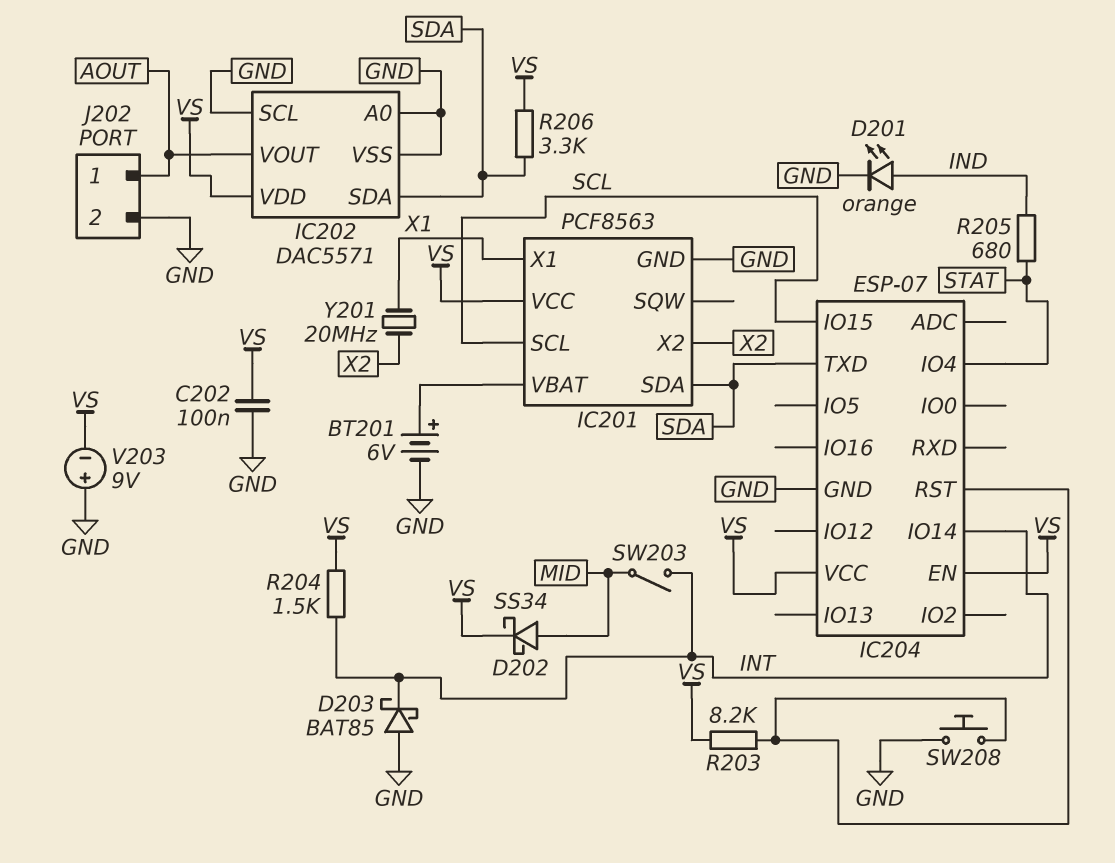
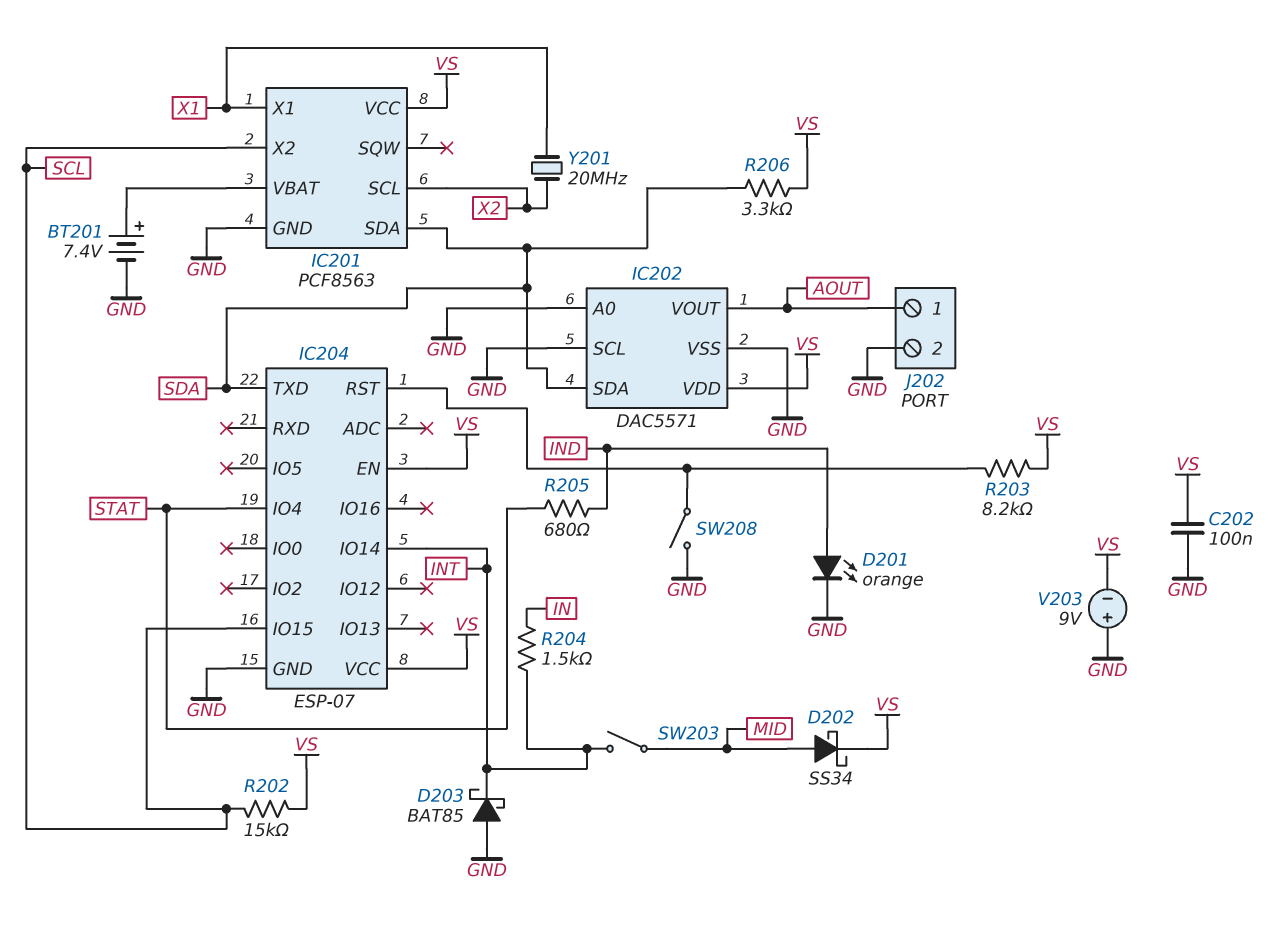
BT201: 6V (plus IC201/VBAT, minus GND) -> 7.4V (plus IC201/VBAT, minus GND)
IC201 pin SCL: SCL -> X2
IC201 pin X2: X2 -> SCL
R202: none -> 15k (SCL, VS)
R204: 1.5k (INT, VS) -> 1.5k (IN, INT)
SW208: button (GND, IC204/RST) -> switch (GND, IC204/RST)

